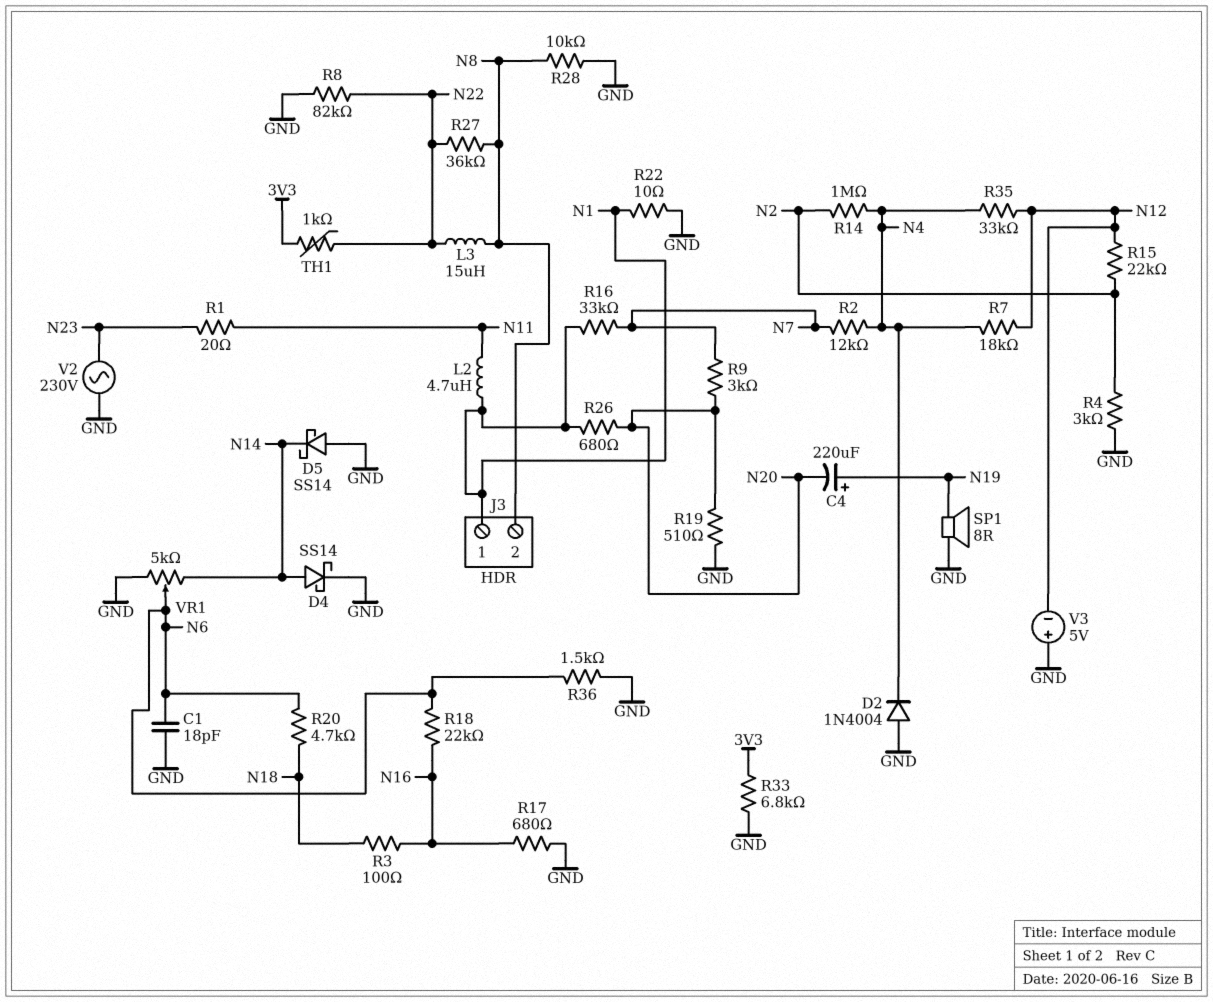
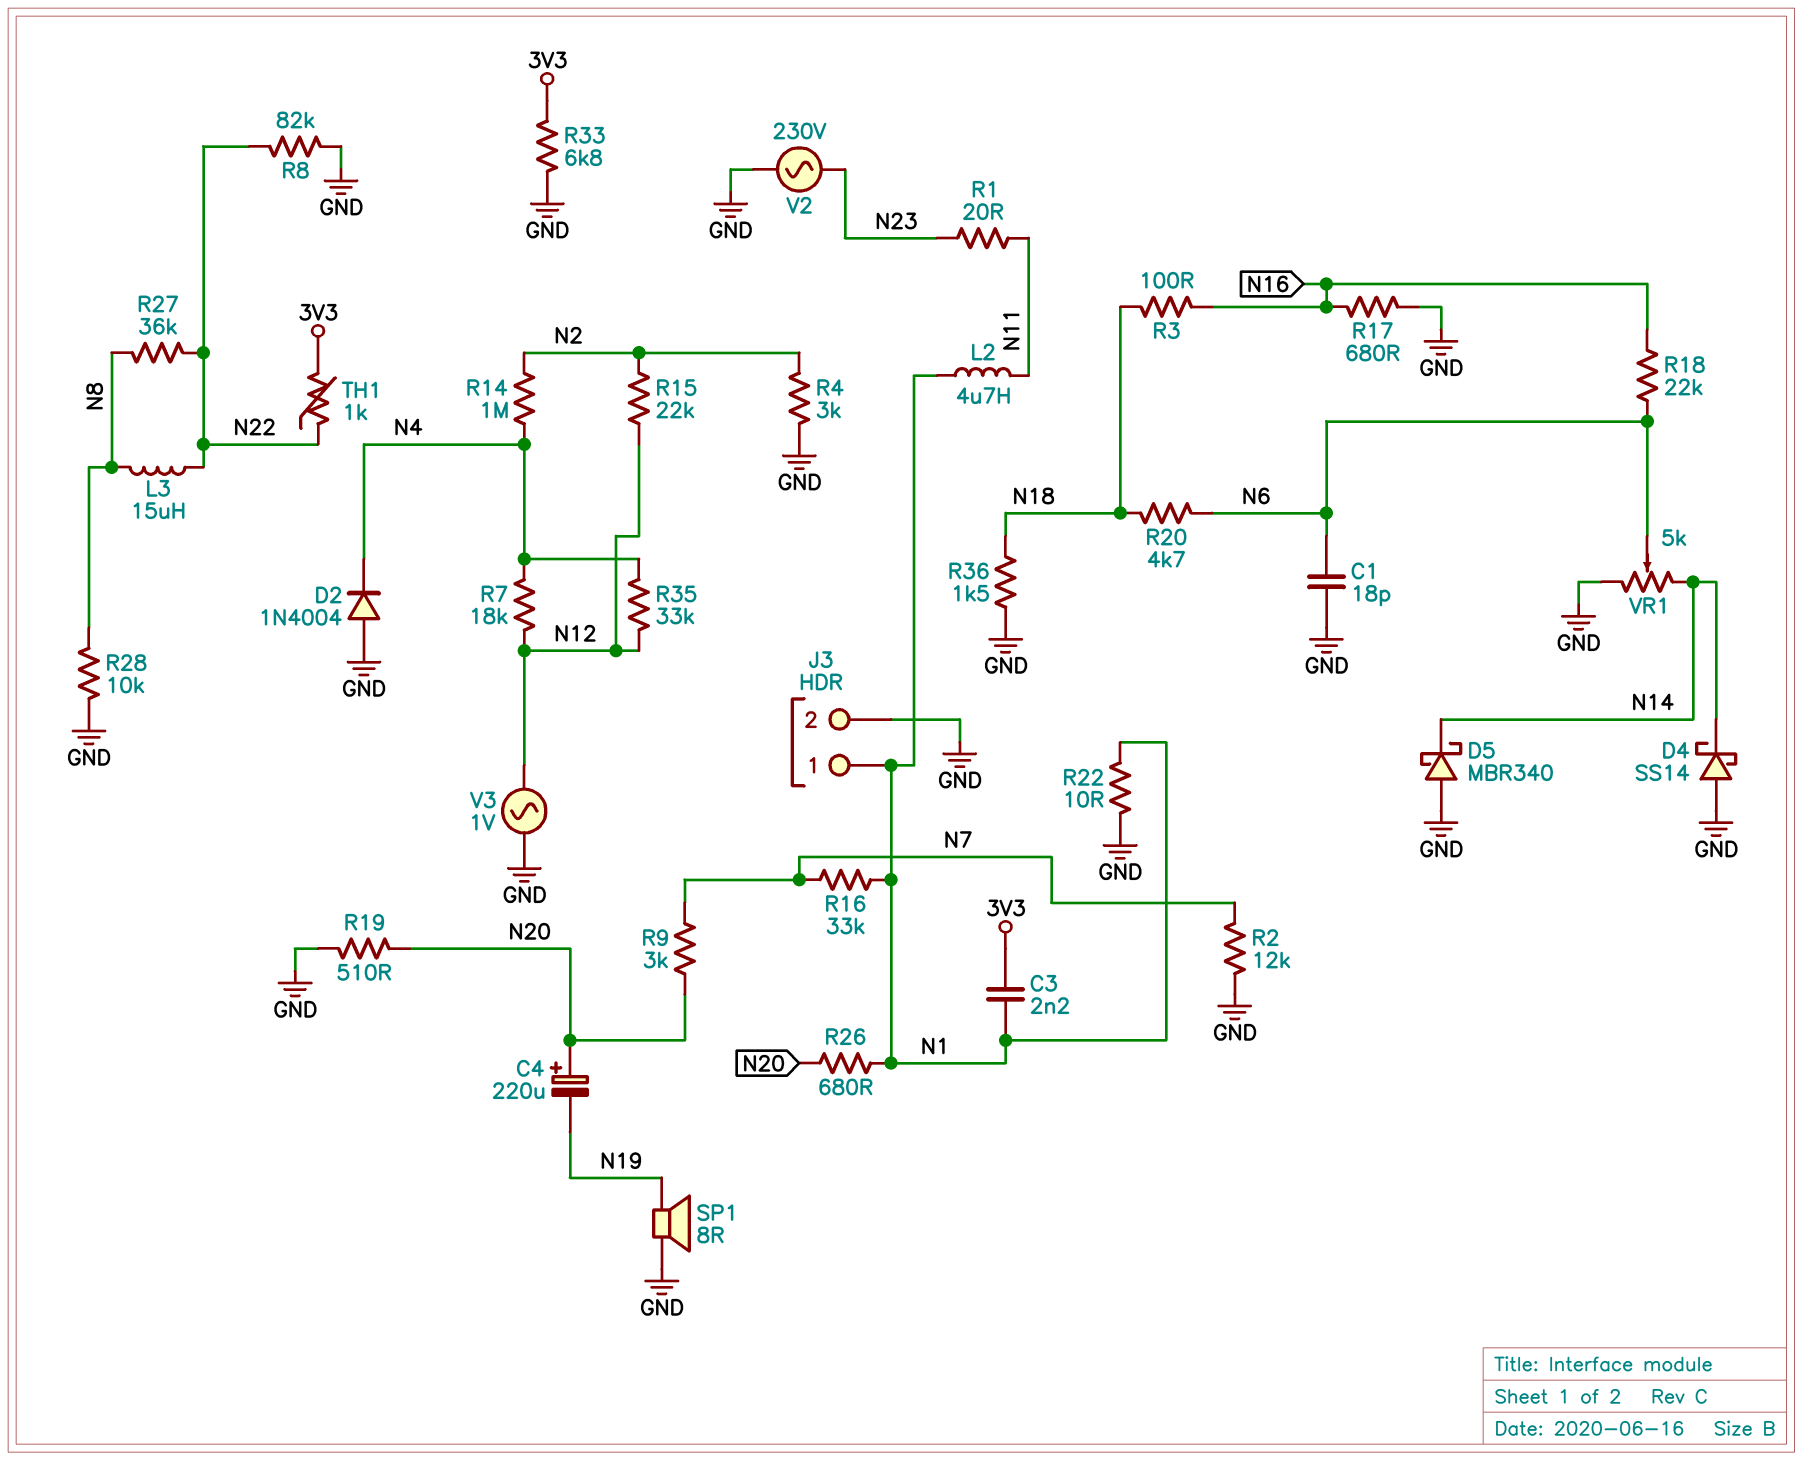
C3: none -> 2.2nF (3V3, N1)
C4: 220uF (plus N19, minus N20) -> 220uF (plus N20, minus N19)
D4: schottky SS14 (A N14, K GND) -> schottky SS14 (A GND, K N14)
D5: schottky SS14 (A GND, K N14) -> schottky MBR340 (A GND, K N14)
J3 pin 2: N8 -> GND
R2: 12k (N4, N7) -> 12k (GND, N7)
R36: 1.5k (GND, N6) -> 1.5k (GND, N18)
V3: 5V (plus GND, minus N12) -> AC 1V (GND, N12)

